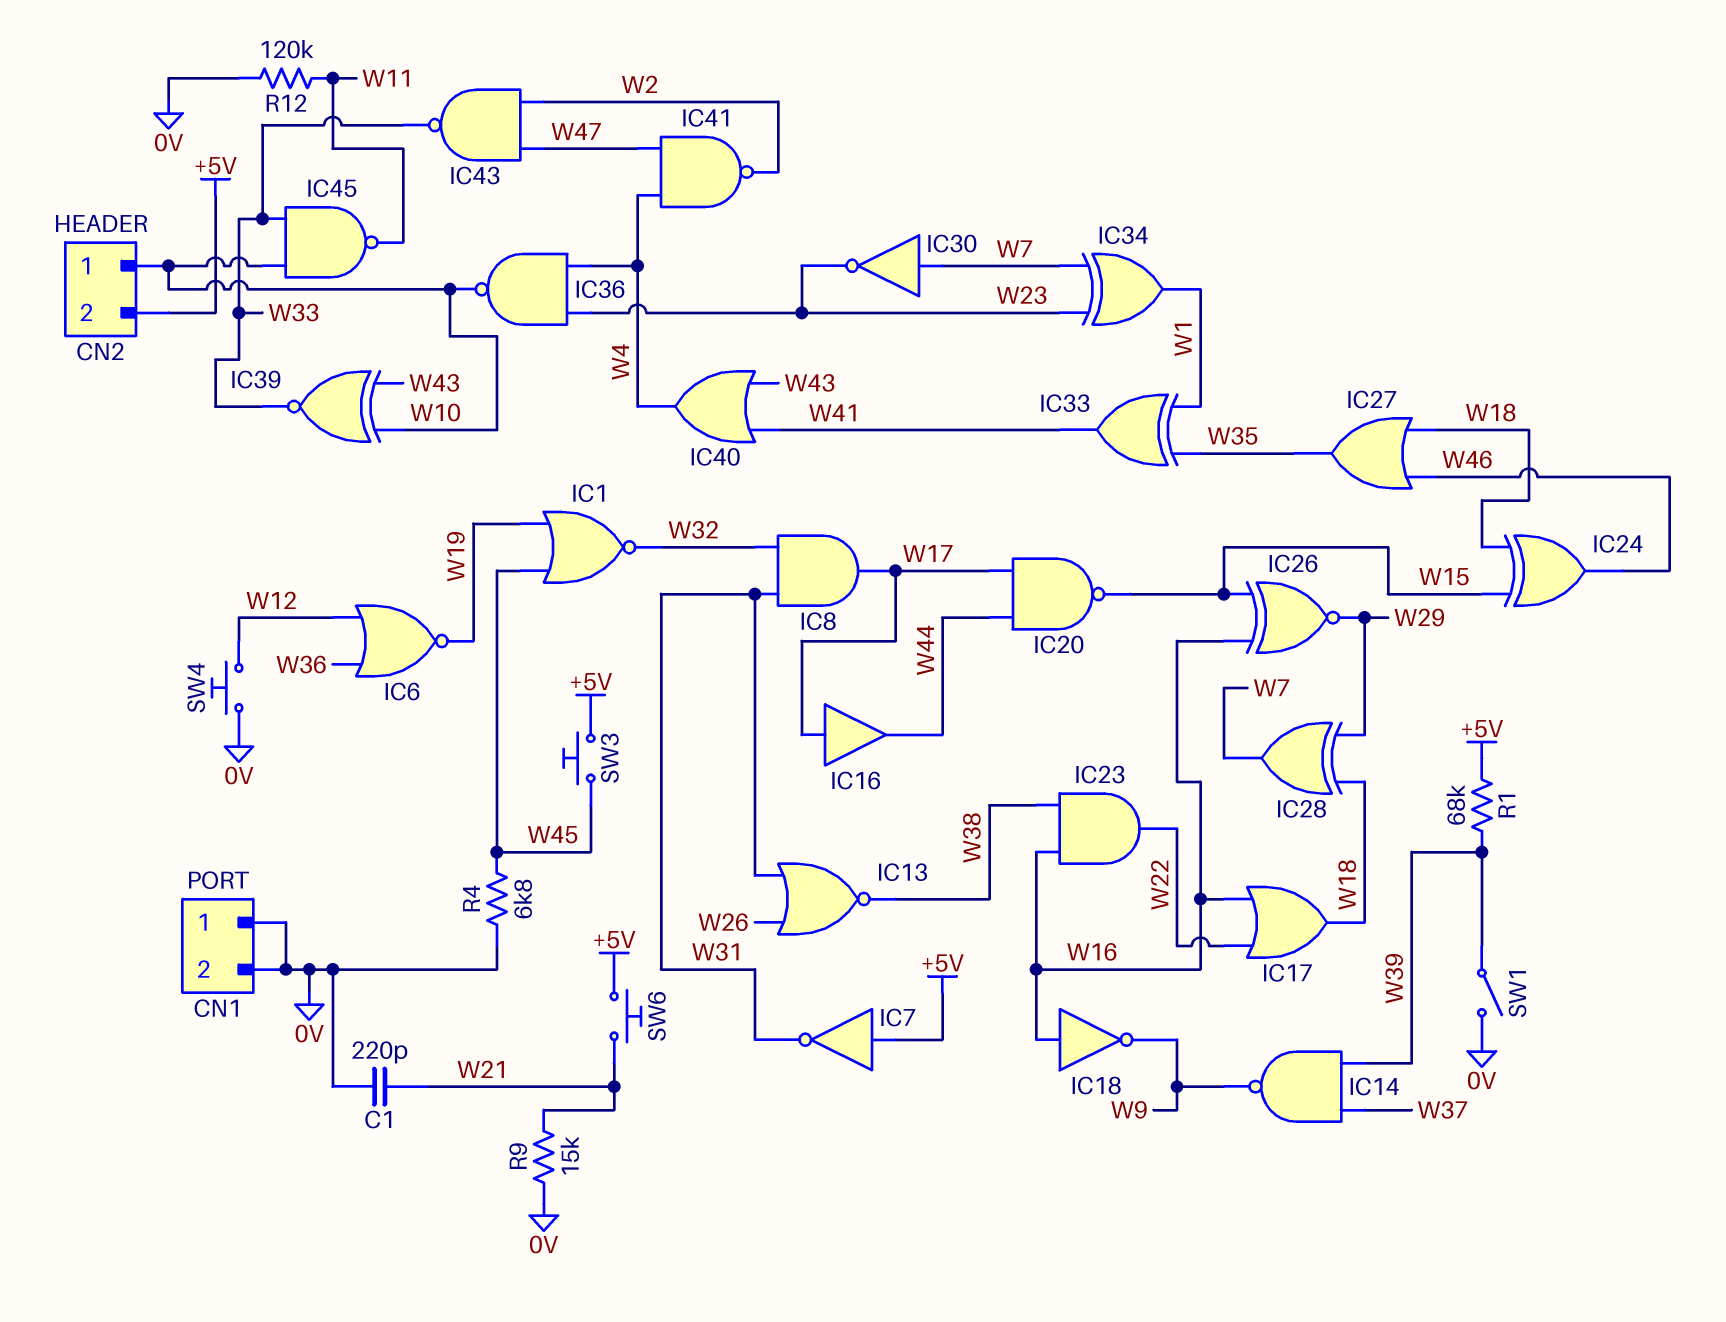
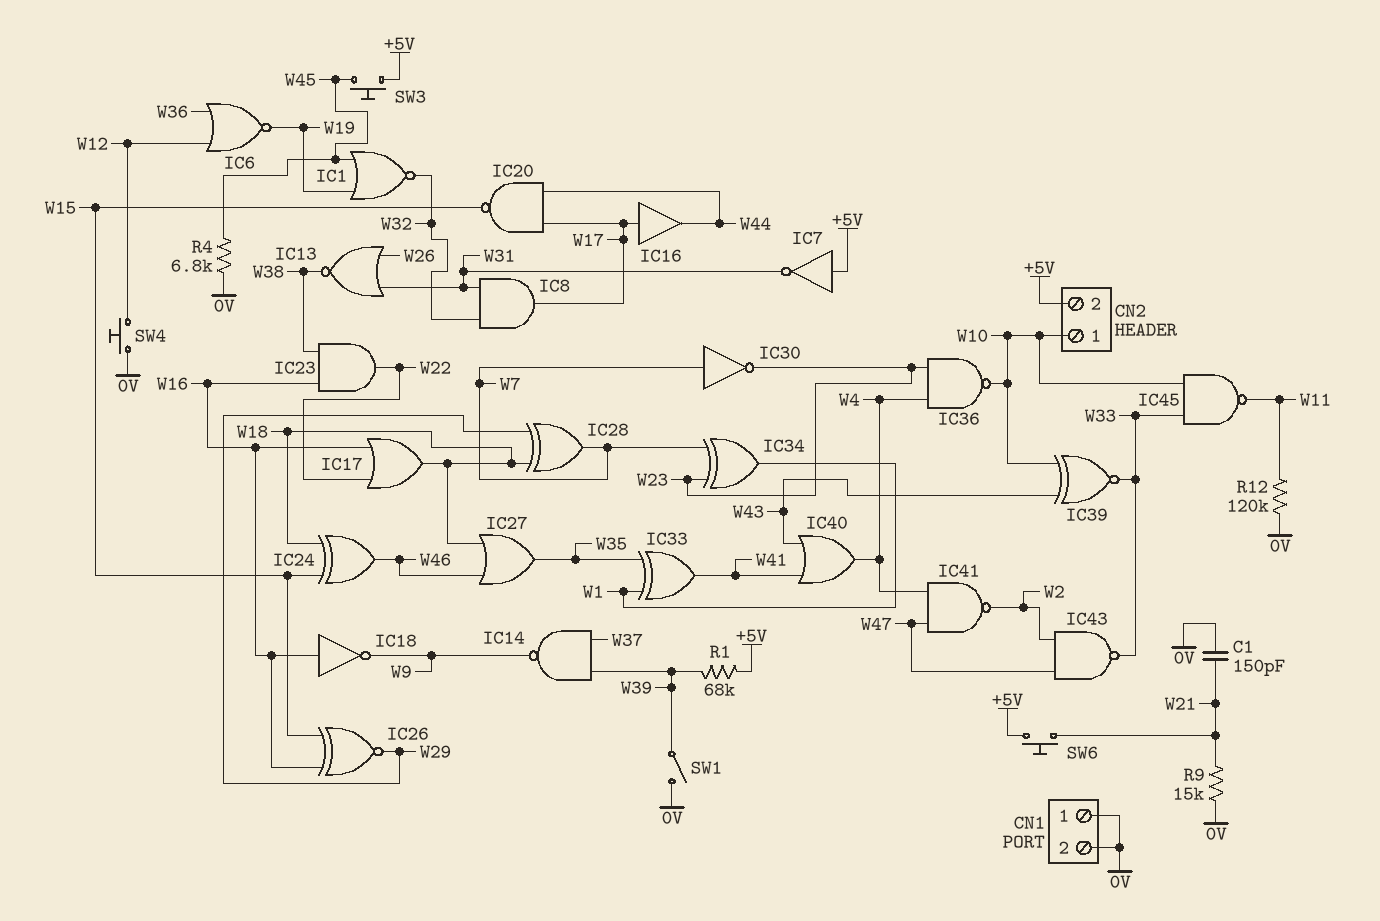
C1: 220pF (0V, W21) -> 150pF (0V, W21)

